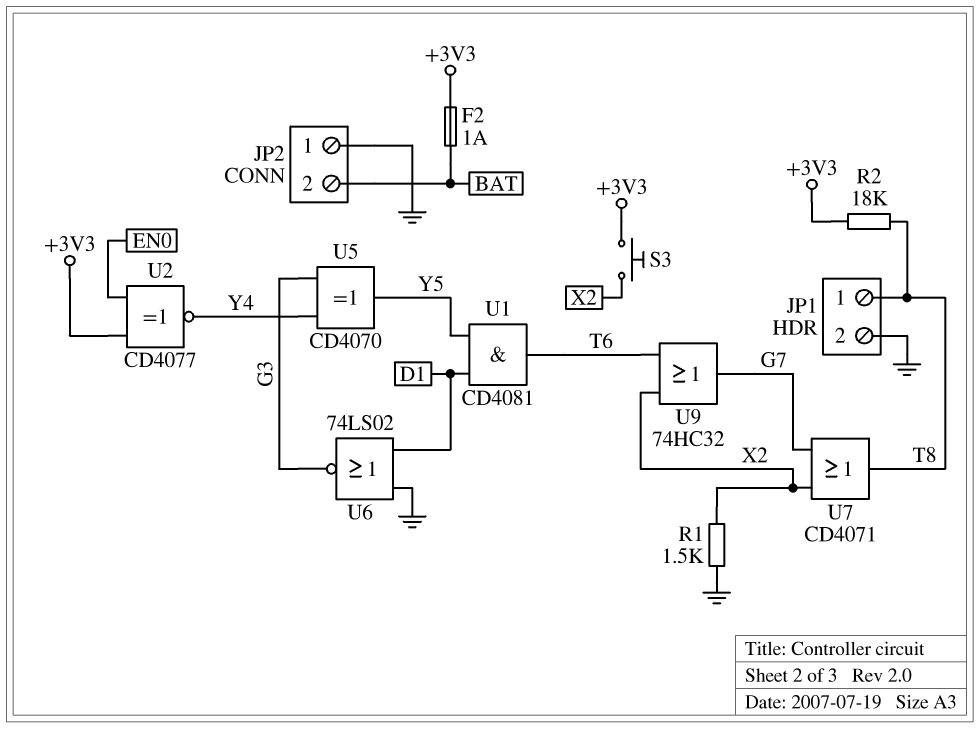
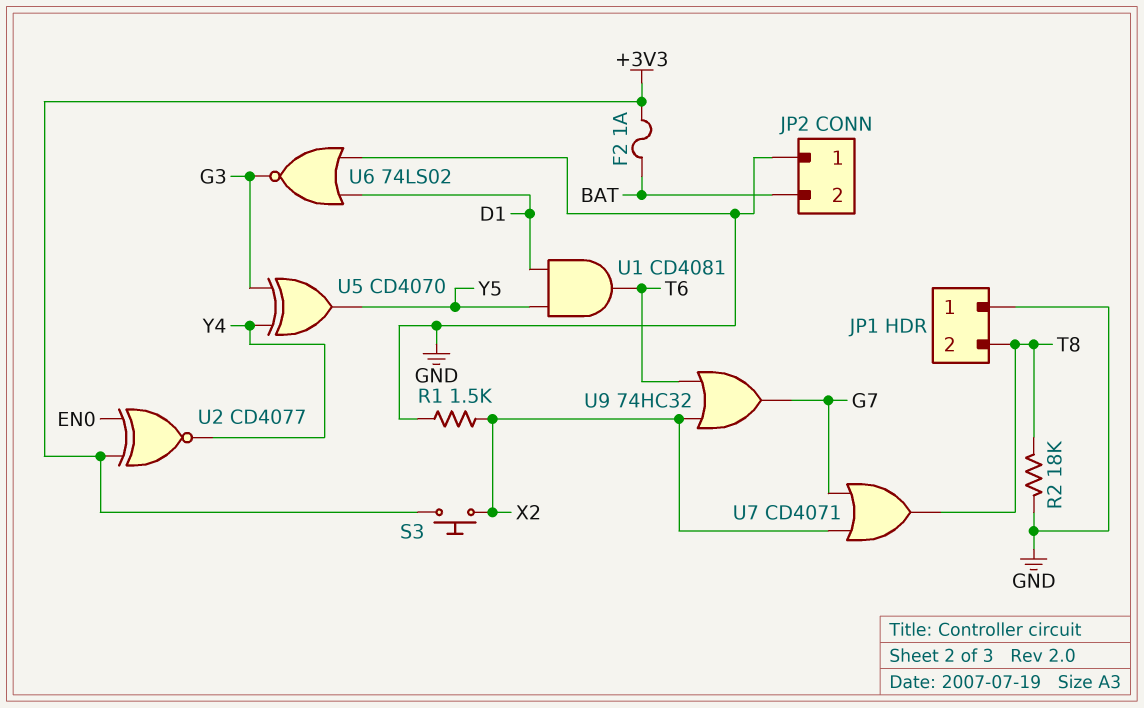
JP1 pin 1: T8 -> GND
JP1 pin 2: GND -> T8
R2: 18k (+3V3, T8) -> 18k (GND, T8)

